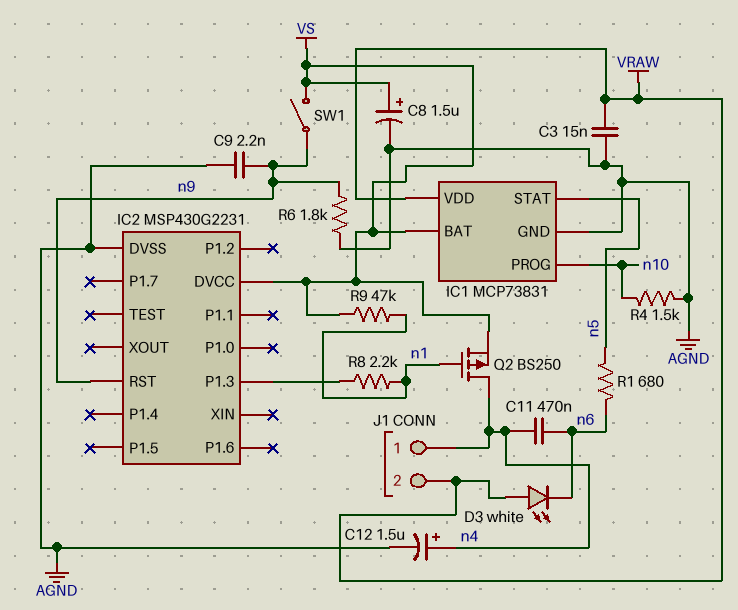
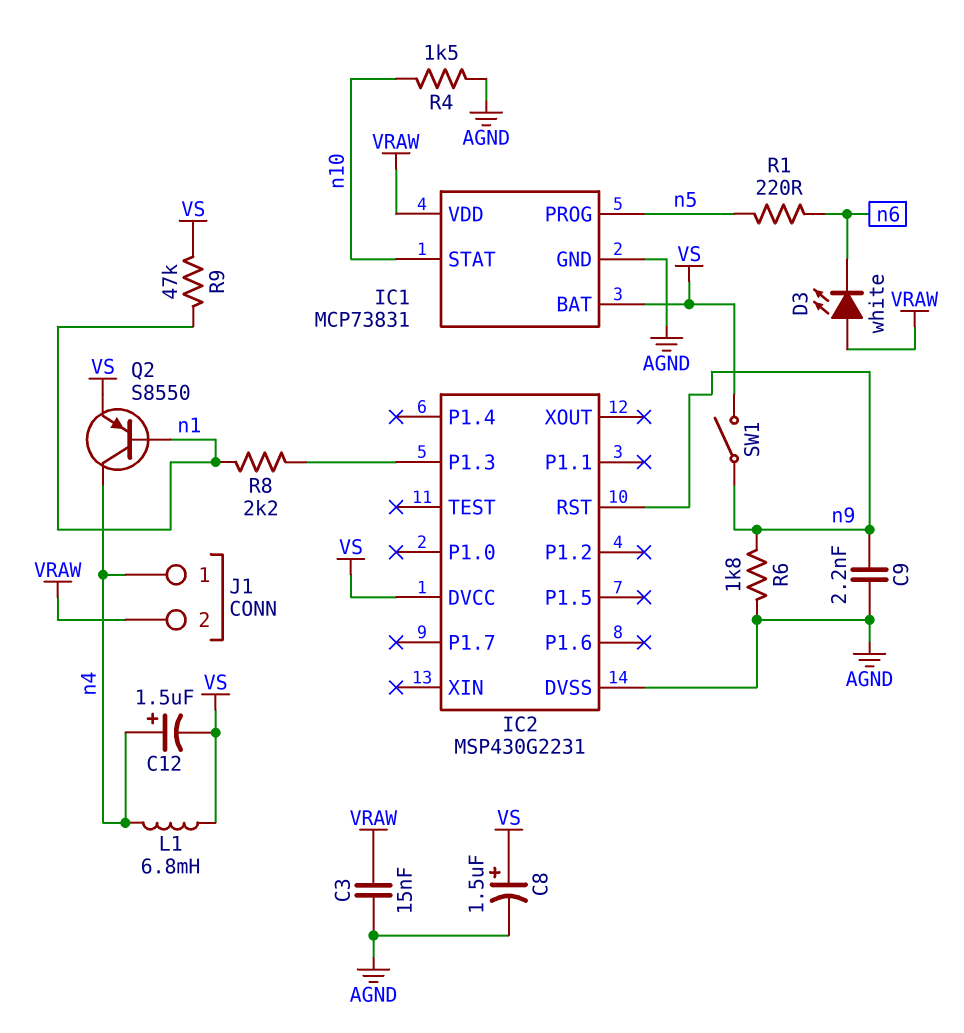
C11: 470nF (n4, n6) -> none
C12: 1.5uF (plus n4, minus AGND) -> 1.5uF (plus n4, minus VS)
IC1 pin PROG: n10 -> n5
IC1 pin STAT: n5 -> n10
L1: none -> 6.8mH (VS, n4)
Q2: PMOS BS250 (G n1, D n4, S VS) -> PNP S8550 (B n1, C n4, E VS)
R1: 680 (n5, n6) -> 220 (n5, n6)

